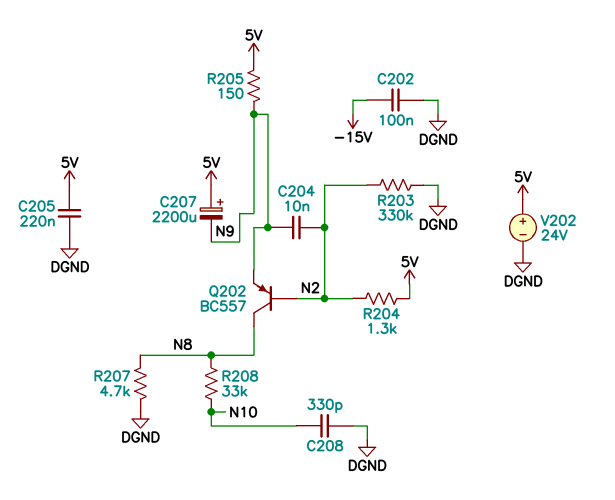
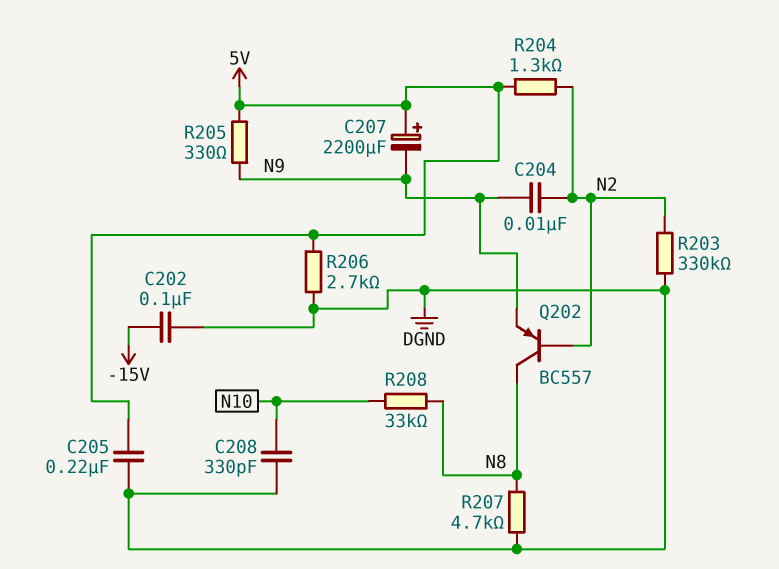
R205: 150 (5V, N9) -> 330 (5V, N9)
R206: none -> 2.7k (5V, DGND)
V202: 24V (plus 5V, minus DGND) -> none

